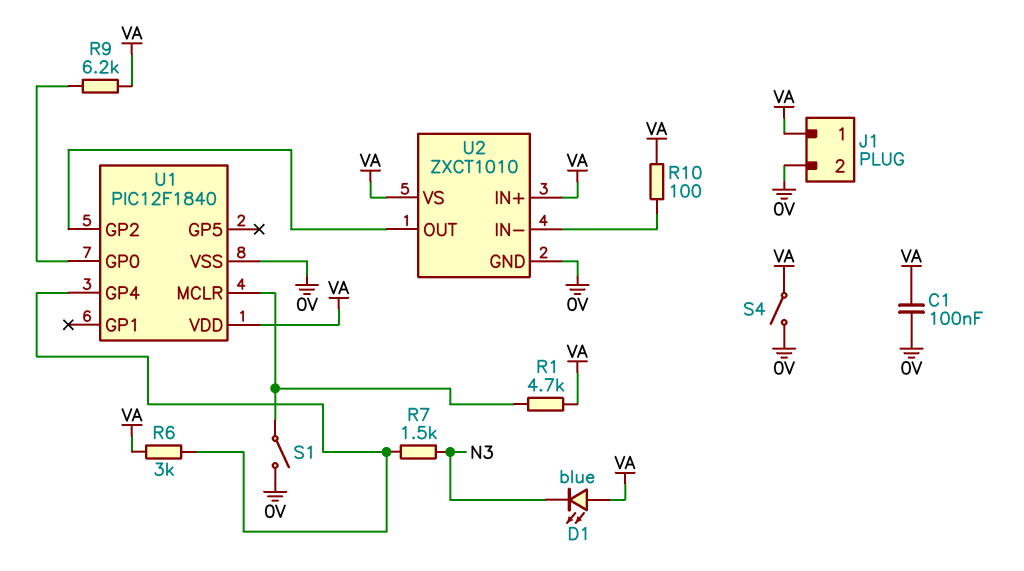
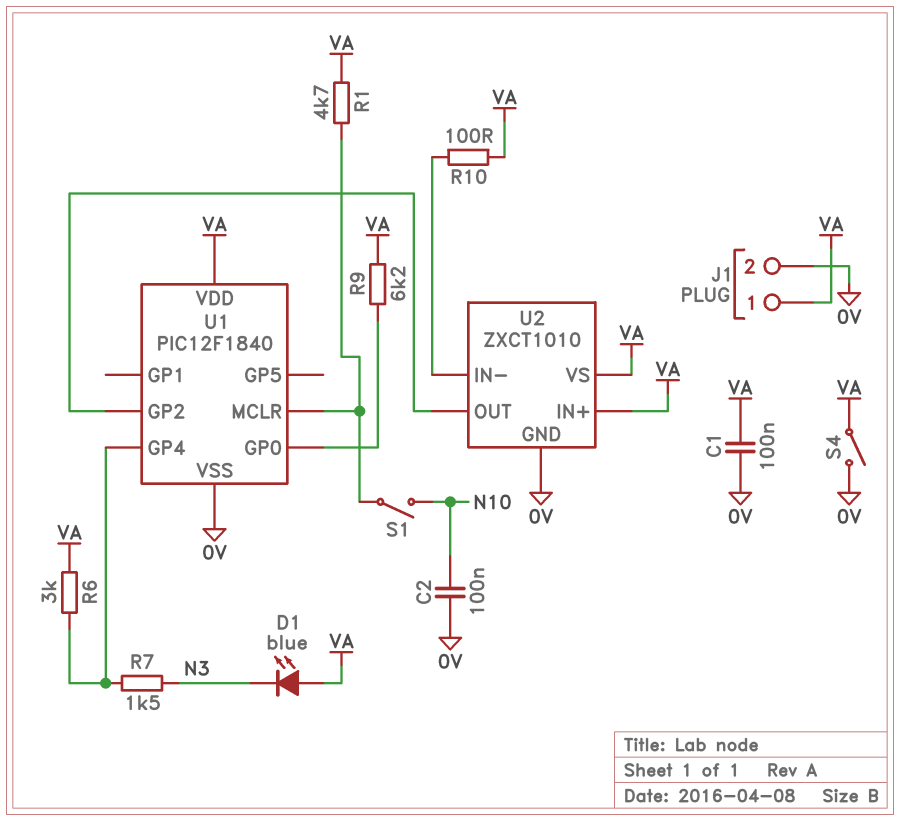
C2: none -> 100nF (0V, N10)
S1: switch (0V, U1/MCLR) -> switch (N10, U1/MCLR)

